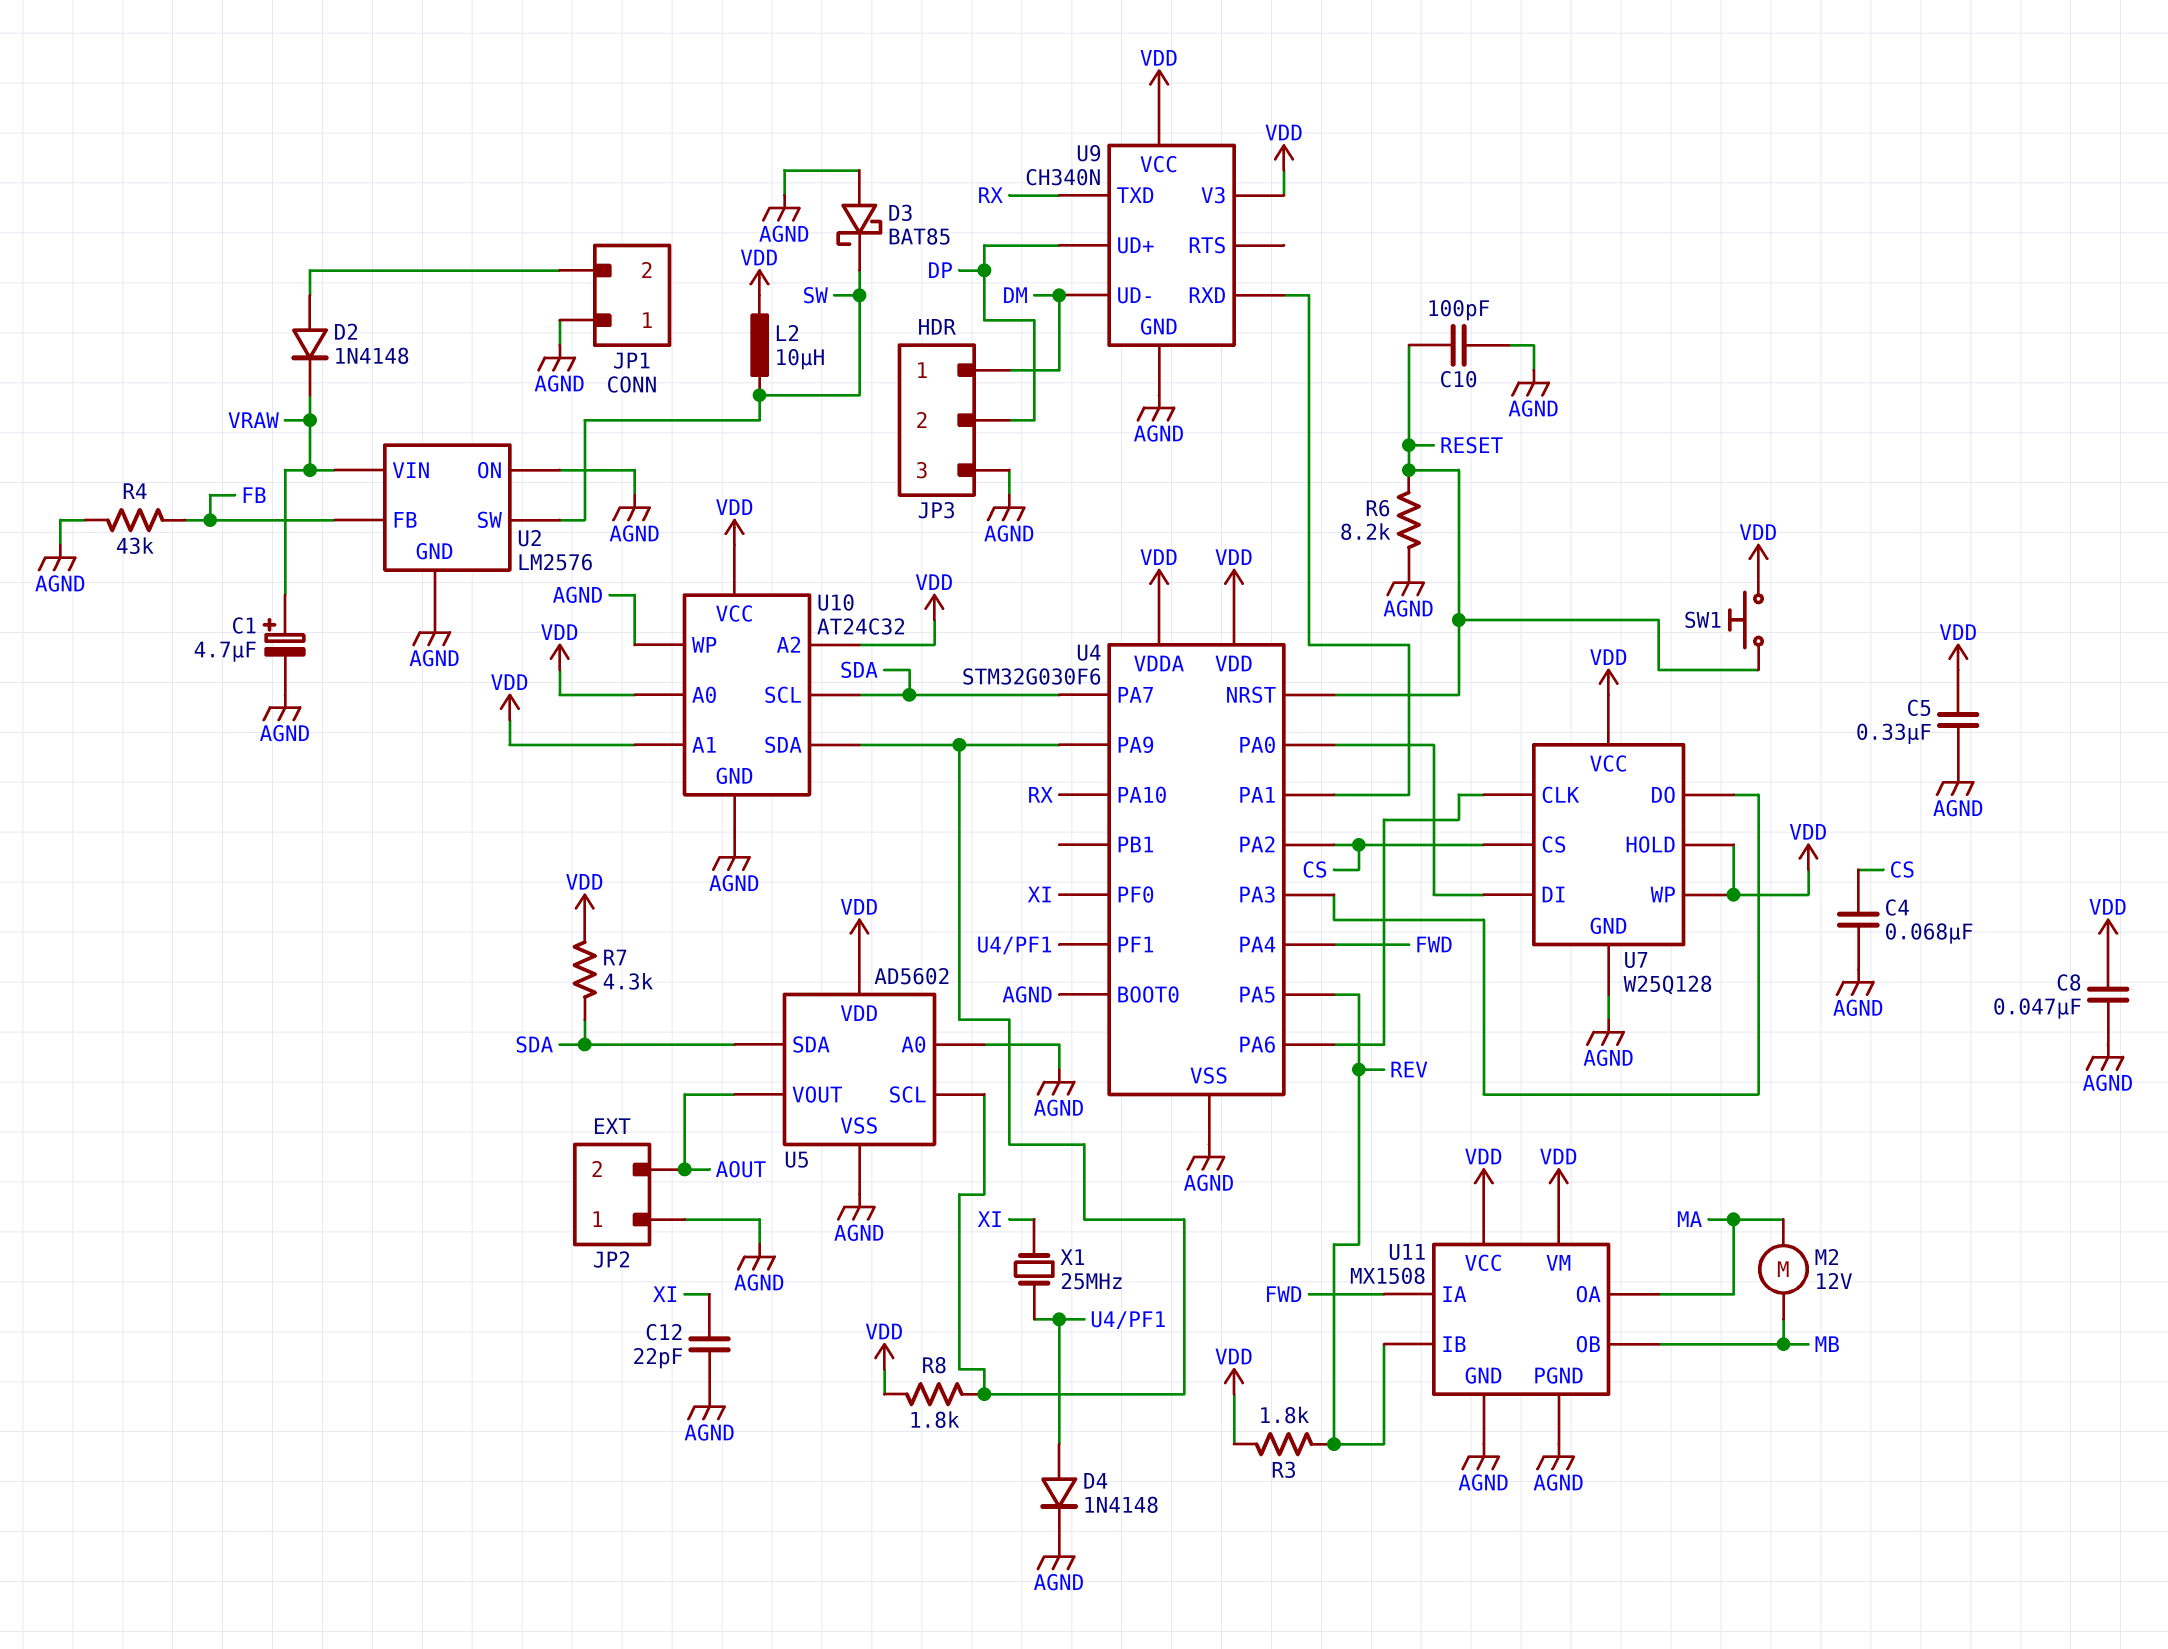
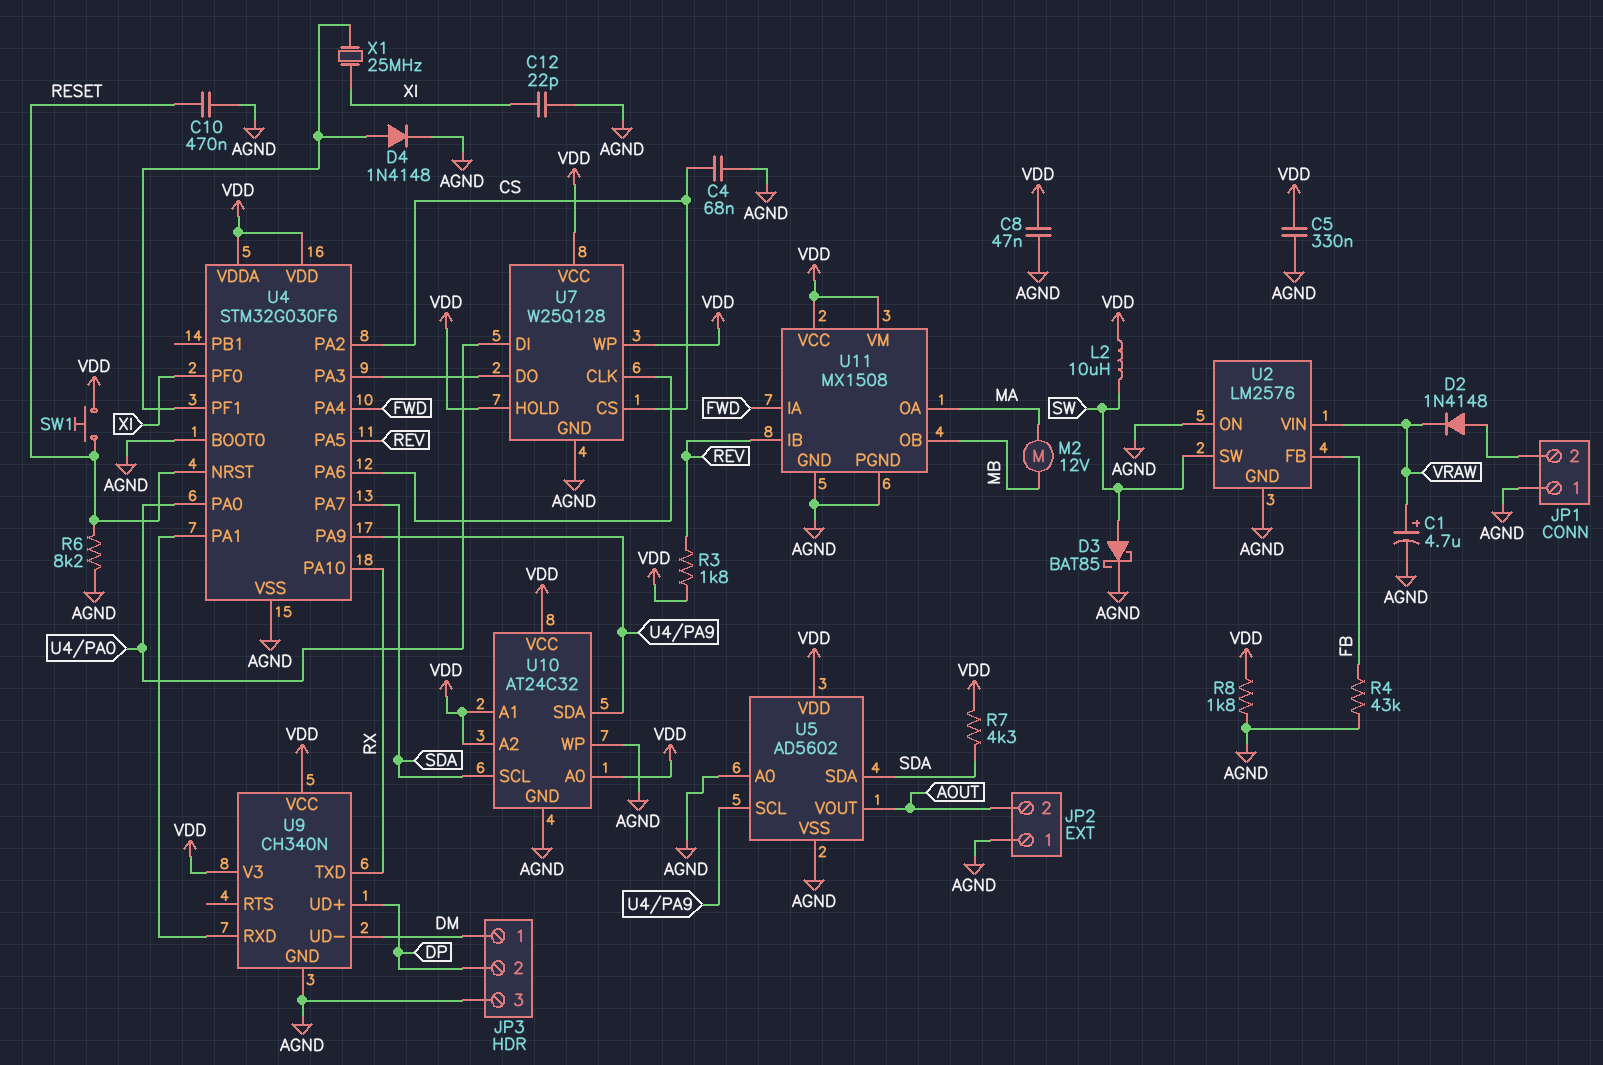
C10: 100pF (AGND, RESET) -> 470nF (AGND, RESET)
D3: schottky BAT85 (A AGND, K SW) -> schottky BAT85 (A SW, K AGND)
R8: 1.8k (U4/PA9, VDD) -> 1.8k (AGND, VDD)

